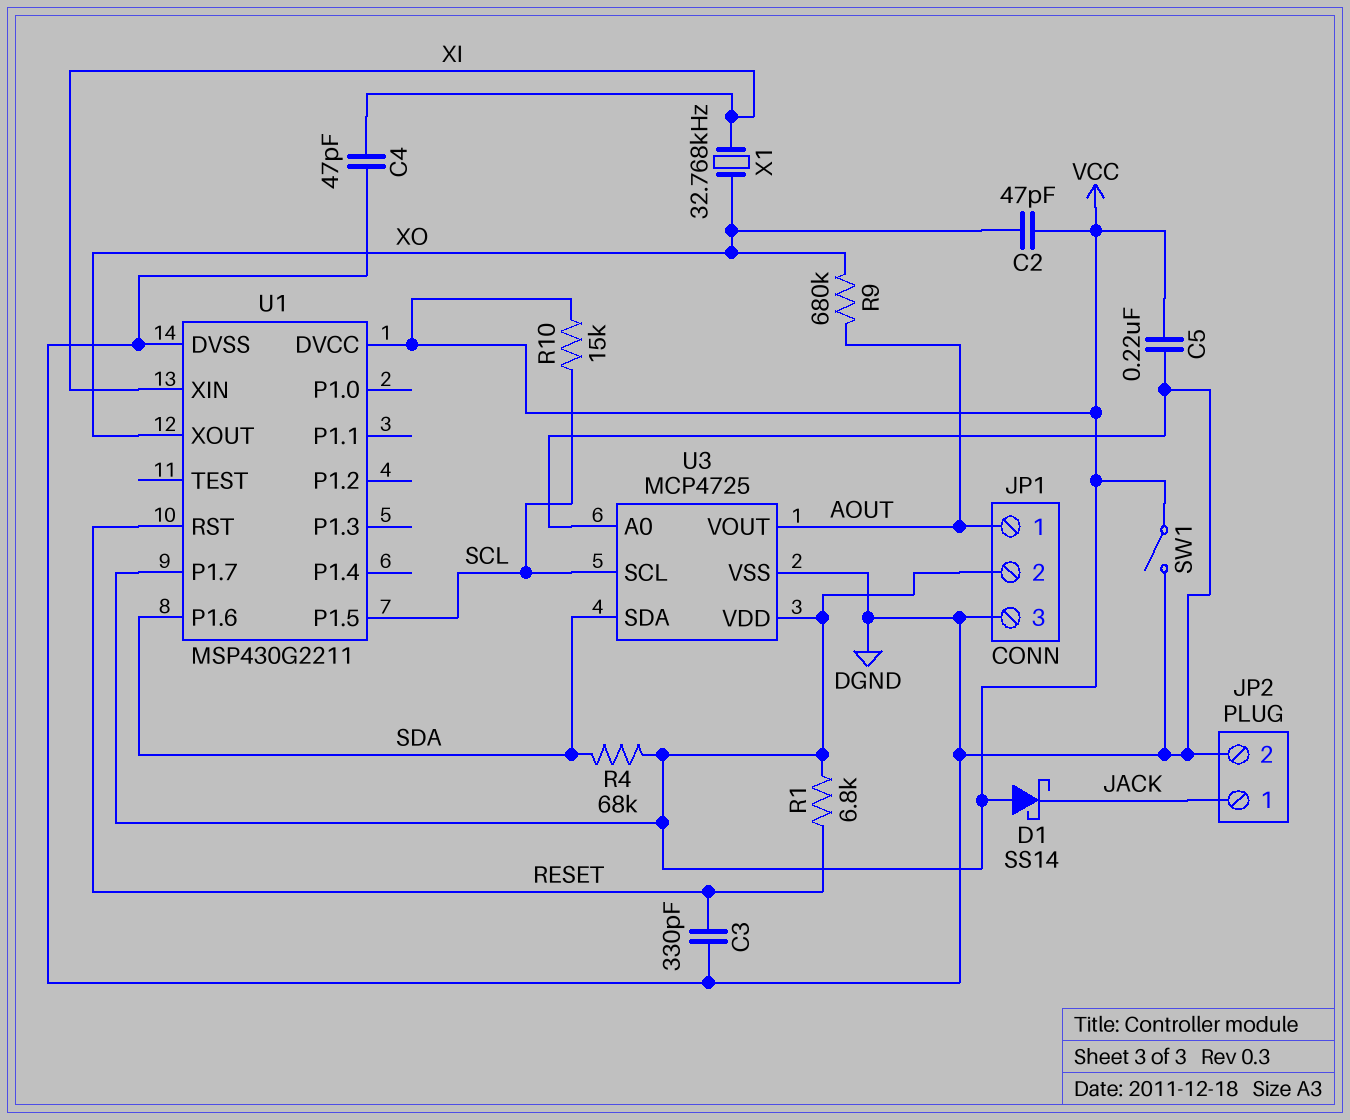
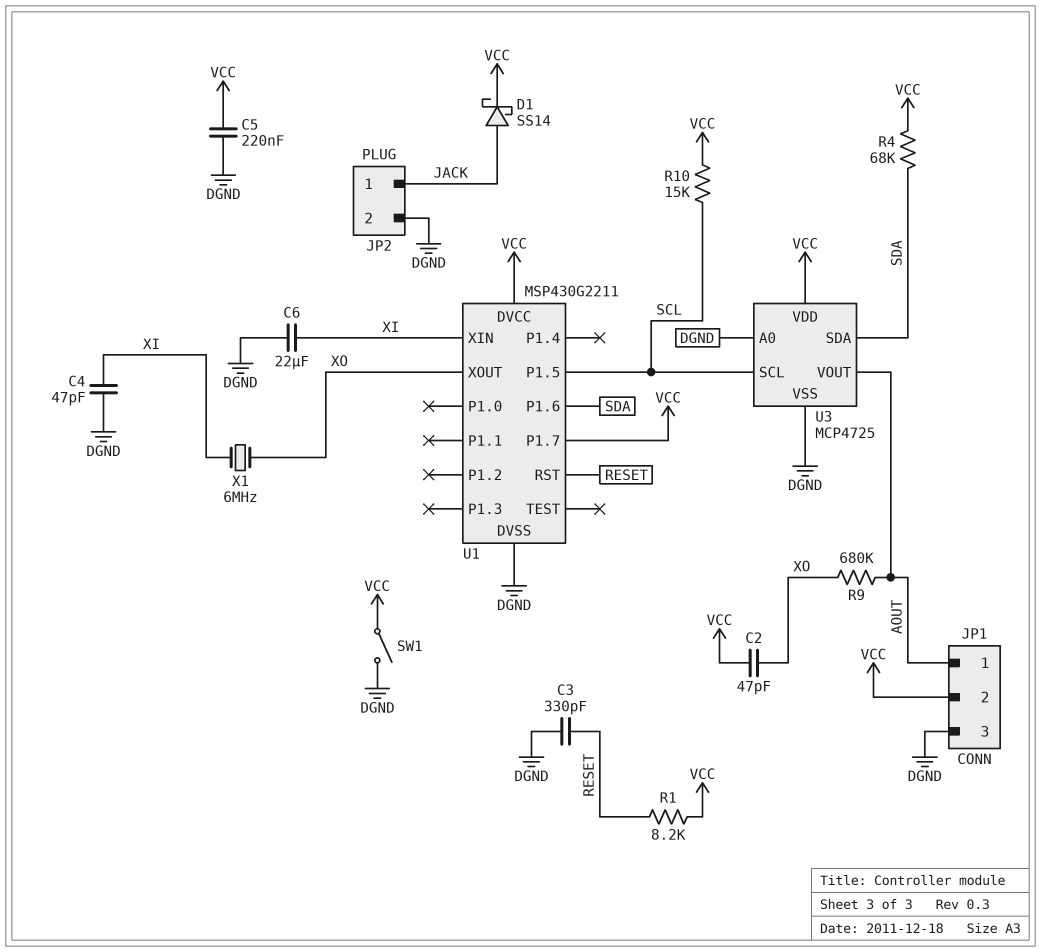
C6: none -> 22uF (DGND, XI)
D1: schottky SS14 (A VCC, K JACK) -> schottky SS14 (A JACK, K VCC)
R1: 6.8k (RESET, VCC) -> 8.2k (RESET, VCC)
X1: 32.768kHz (XI, XO) -> 6MHz (XI, XO)

